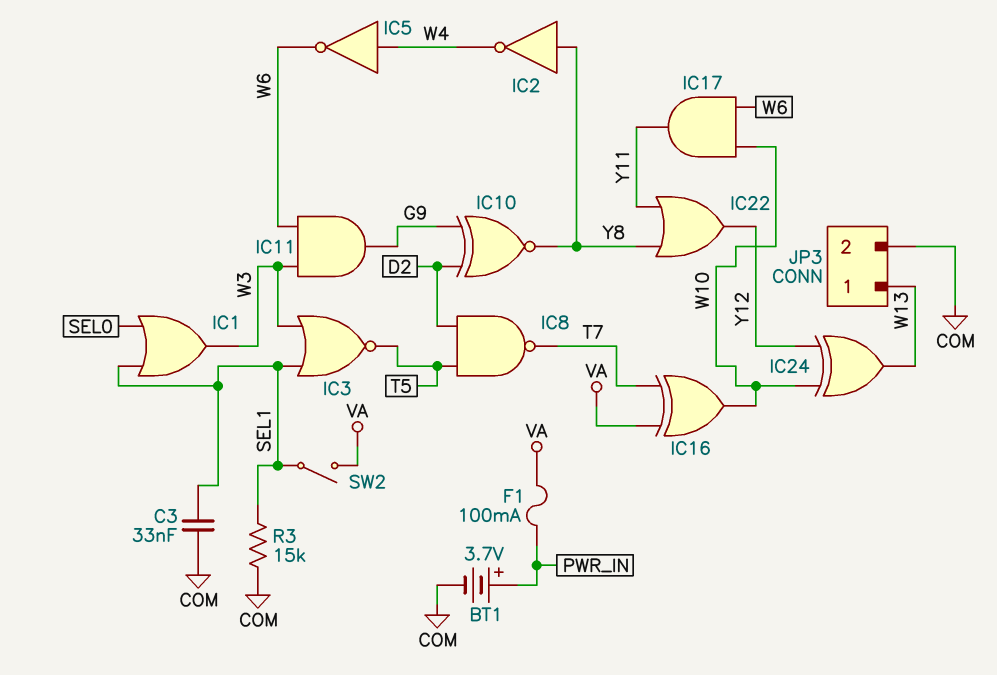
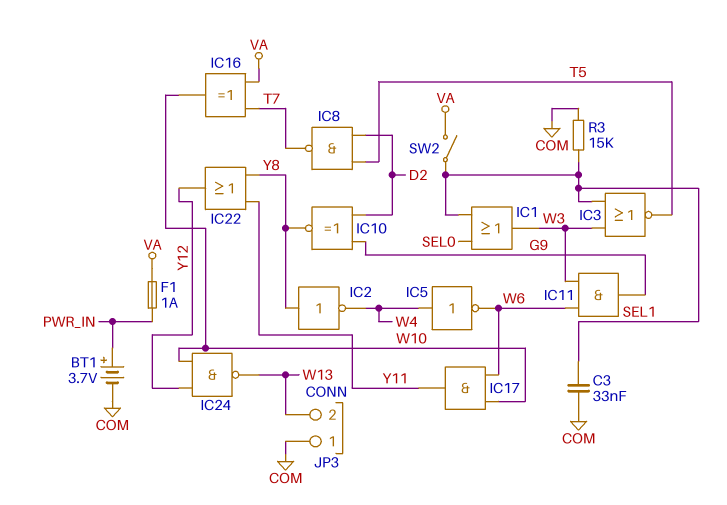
F1: 100mA (PWR_IN, VA) -> 1A (PWR_IN, VA)
IC24: XOR (in W10, in Y12, out W13) -> NAND (in W10, in Y12, out W13)
JP3 pin 1: W13 -> COM
JP3 pin 2: COM -> W13

